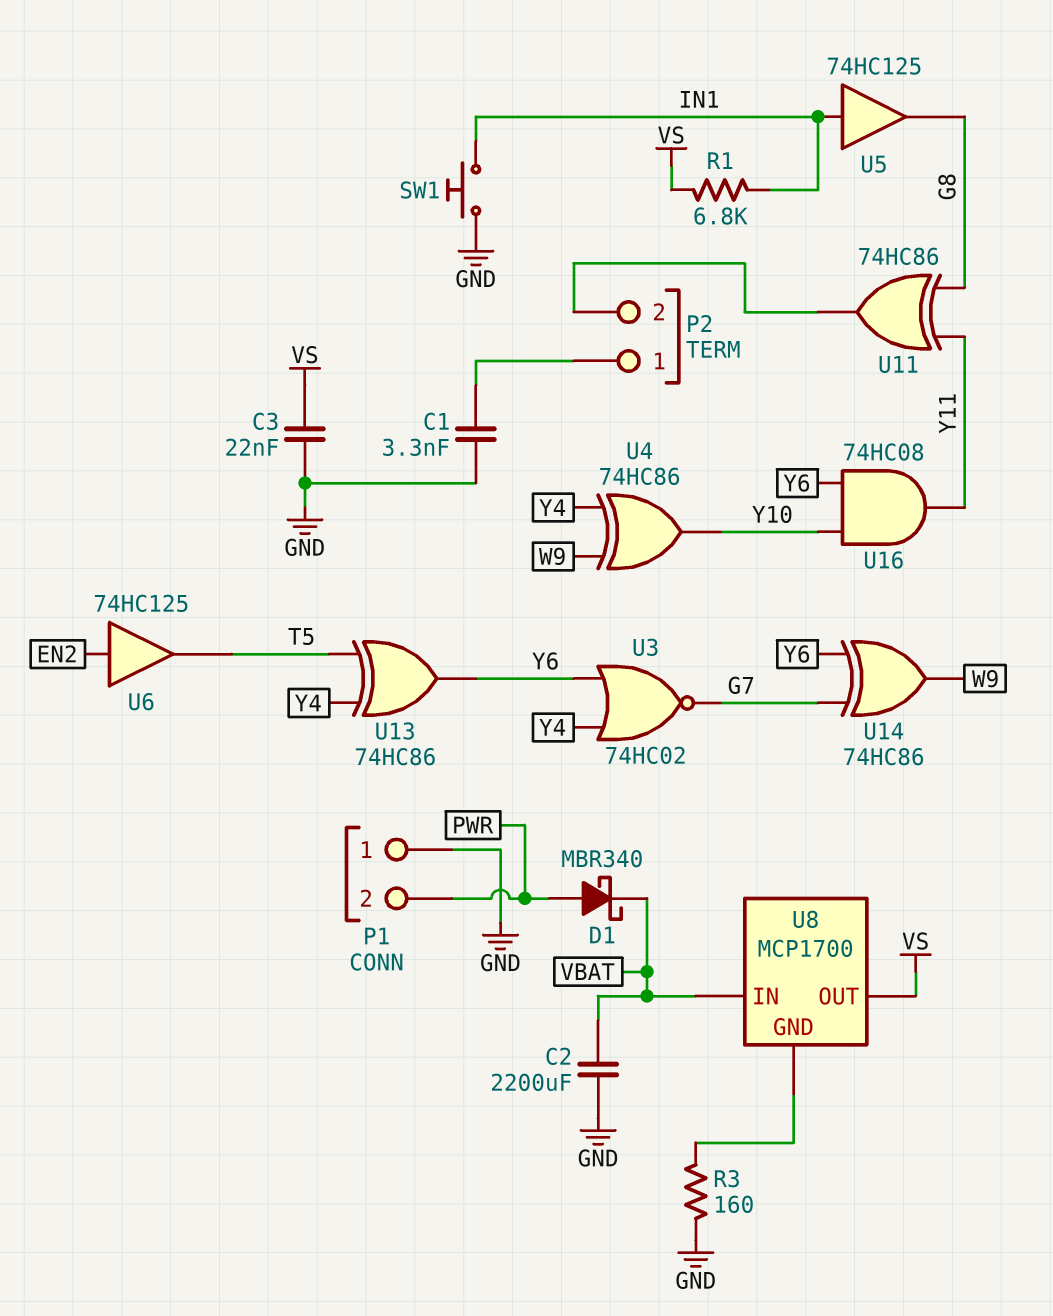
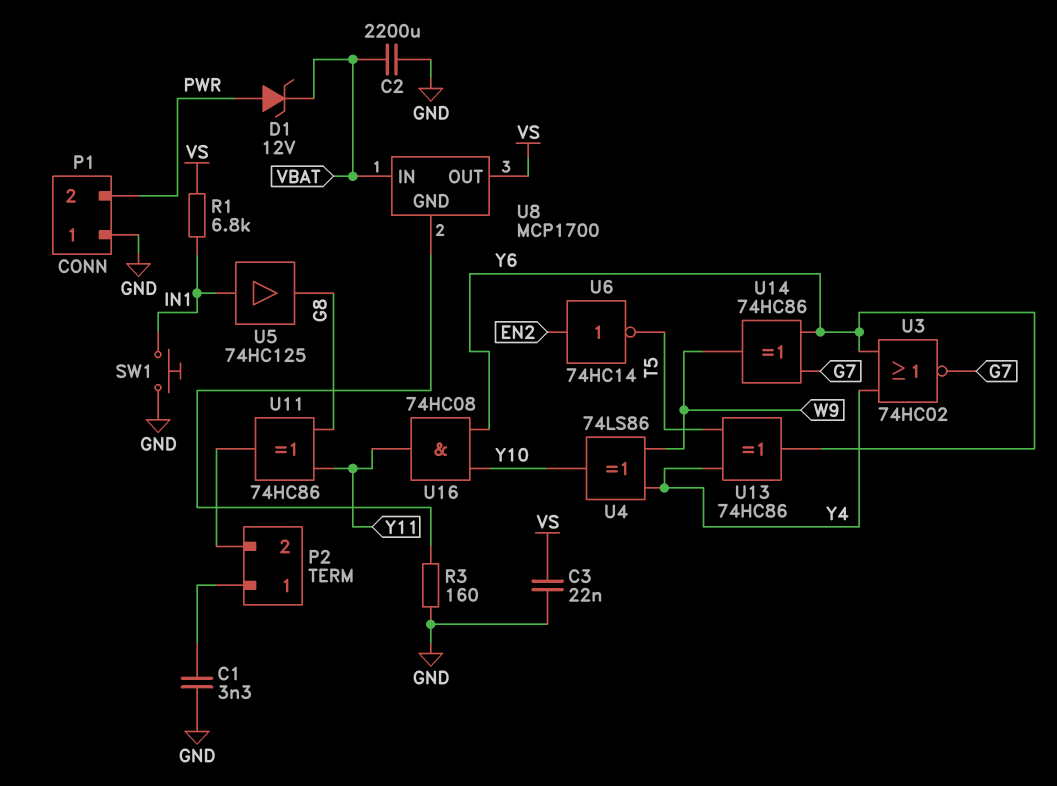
D1: schottky MBR340 (A PWR, K VBAT) -> zener 12V (A PWR, K VBAT)
U4: XOR 74HC86 (in W9, in Y4, out Y10) -> XOR 74LS86 (in W9, in Y4, out Y10)
U6: buffer 74HC125 (in EN2, out T5) -> NOT 74HC14 (in EN2, out T5)

